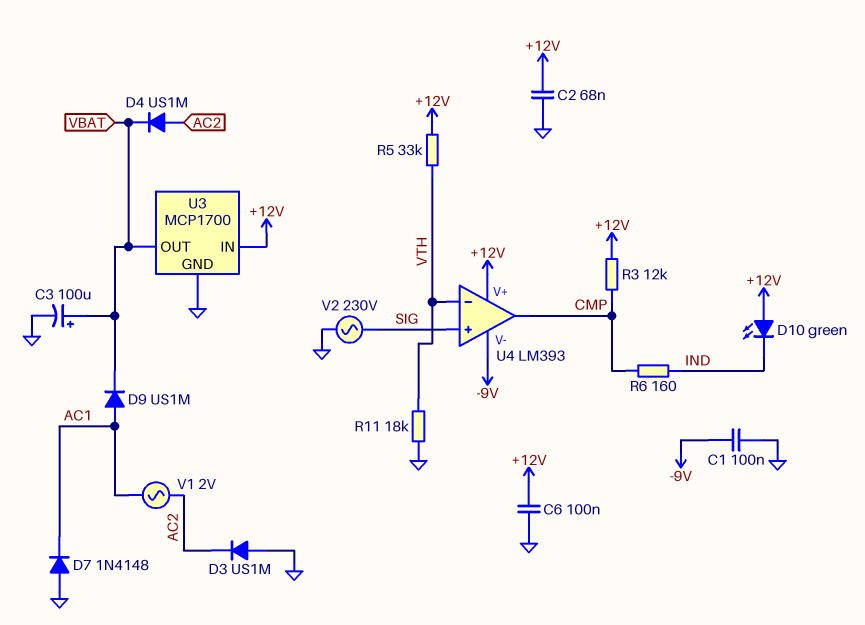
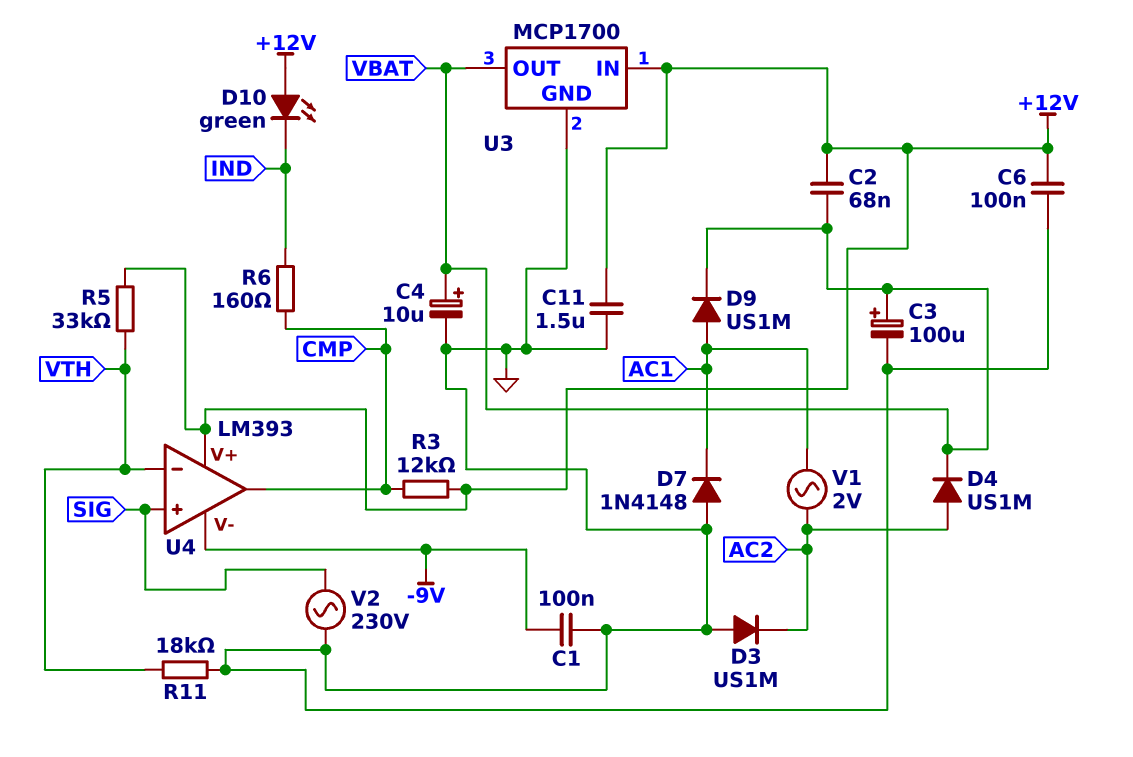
C2: 68nF (+12V, GND) -> 68nF (+12V, VBAT)
C4: none -> 10uF (plus VBAT, minus GND)
C11: none -> 1.5uF (+12V, GND)

